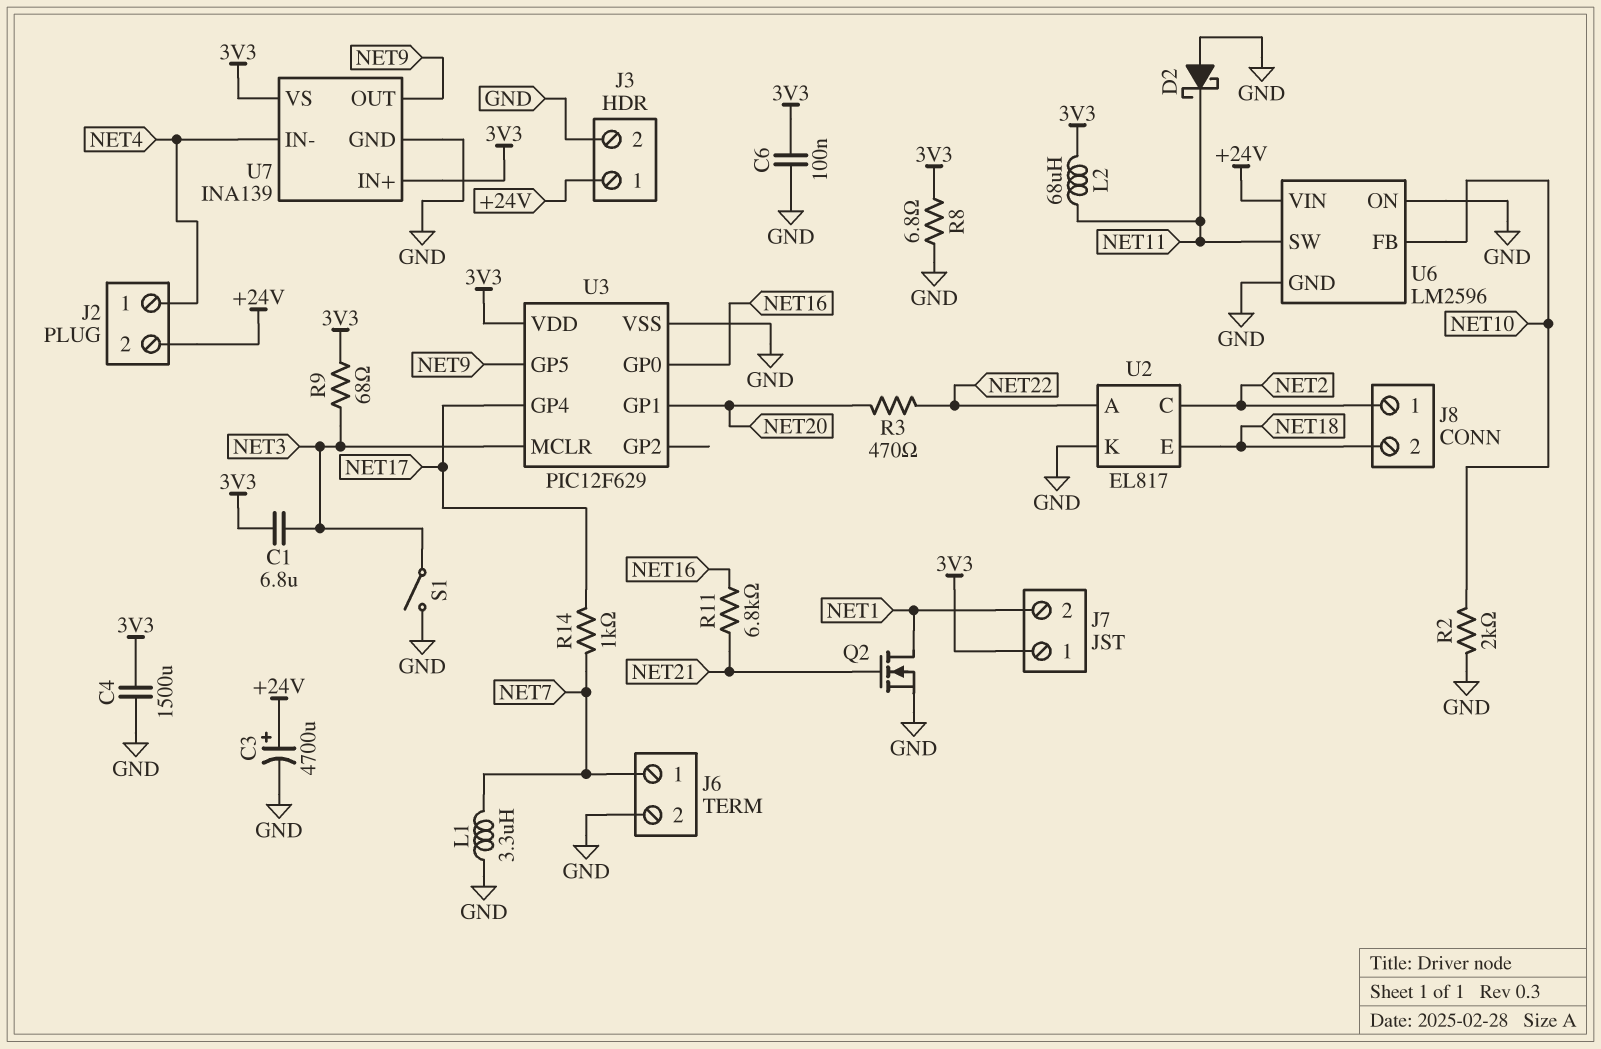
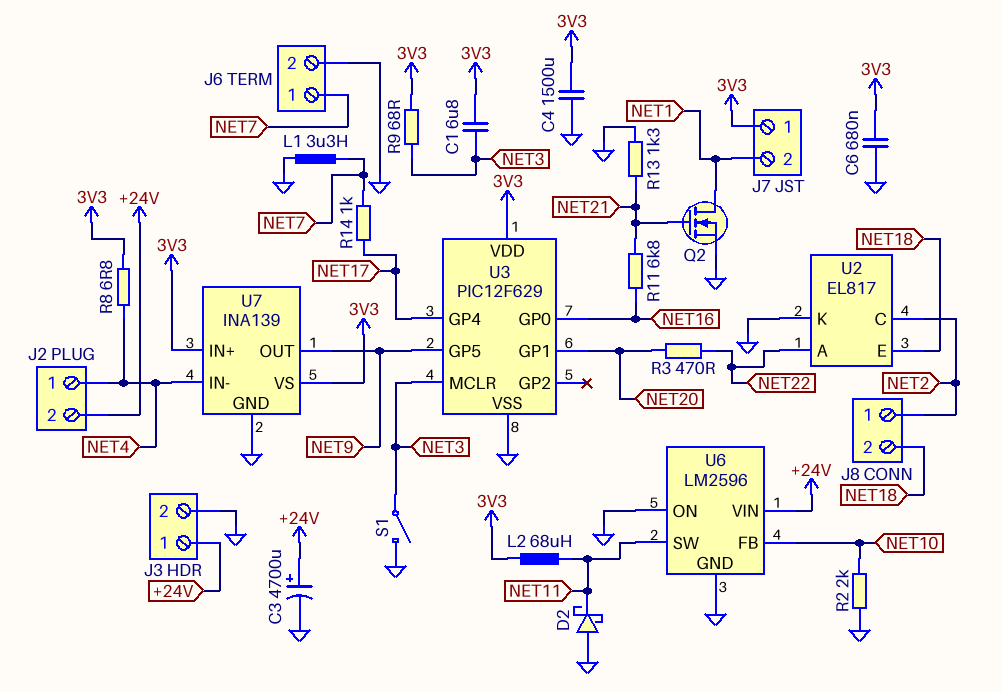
C6: 100nF (3V3, GND) -> 680nF (3V3, GND)
R8: 6.8 (3V3, GND) -> 6.8 (3V3, NET4)
R13: none -> 1.3k (GND, NET21)

